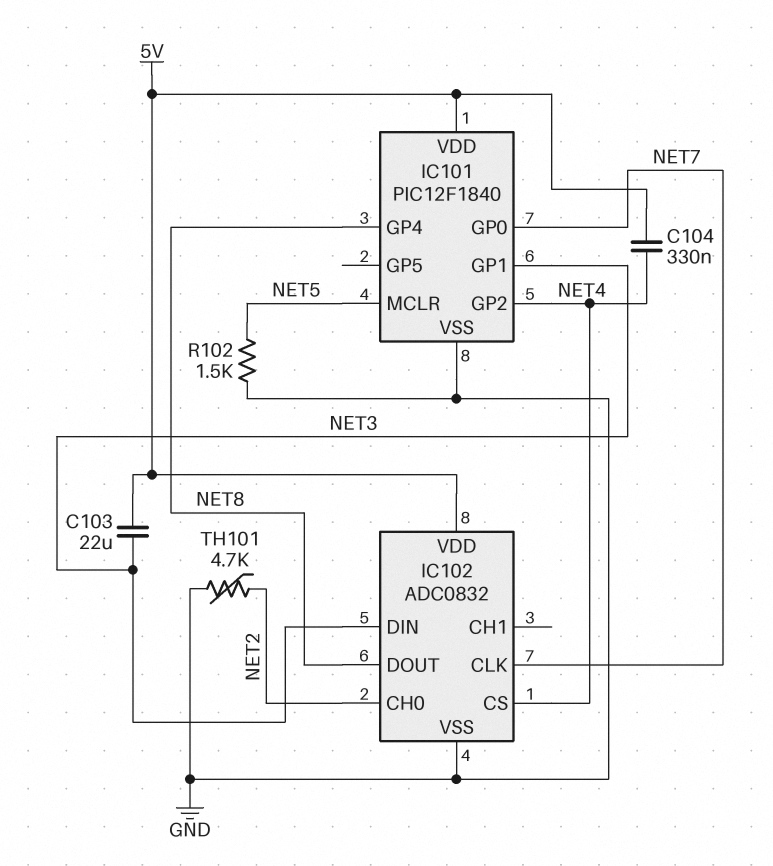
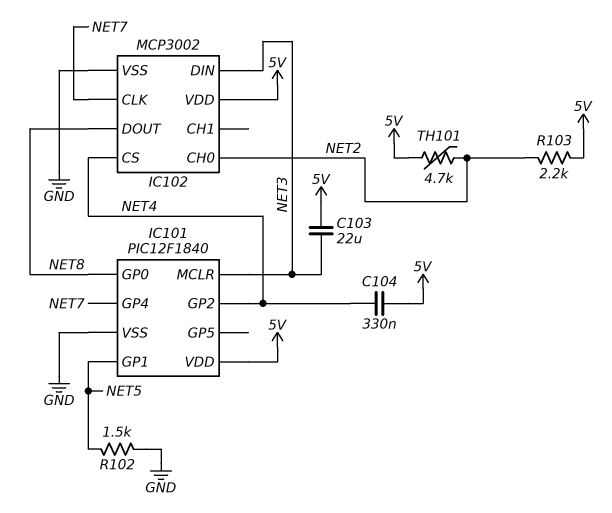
IC101 pin GP0: NET7 -> NET8
IC101 pin GP1: NET3 -> NET5
IC101 pin GP4: NET8 -> NET7
IC101 pin MCLR: NET5 -> NET3
IC102: ADC0832 -> MCP3002
R103: none -> 2.2k (5V, NET2)
TH101: 4.7k (GND, NET2) -> 4.7k (5V, NET2)

